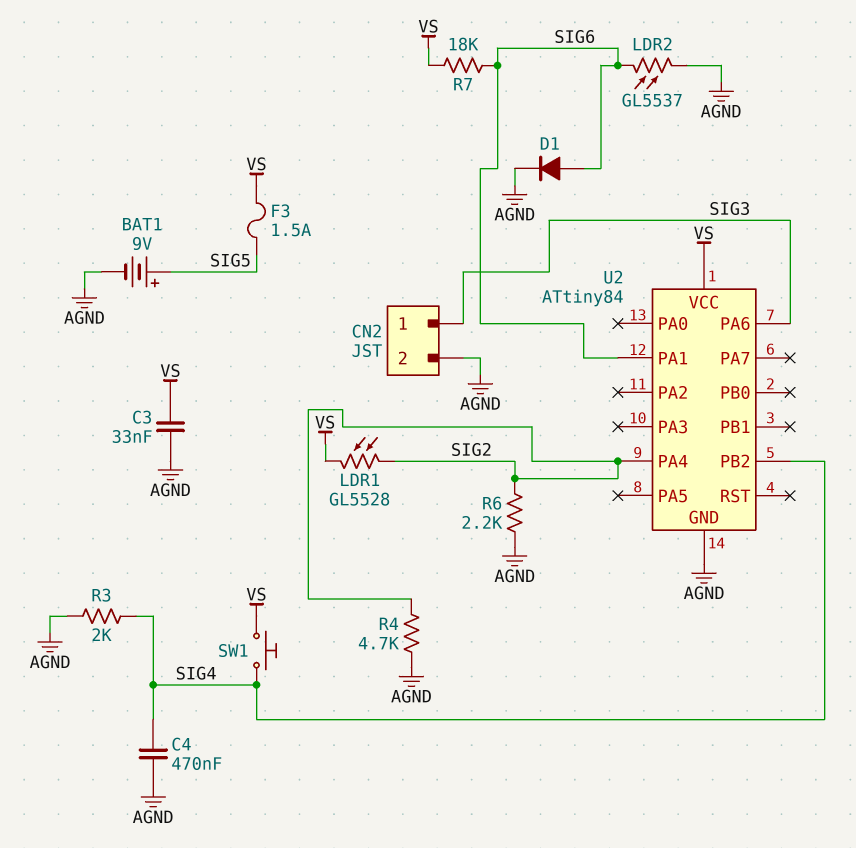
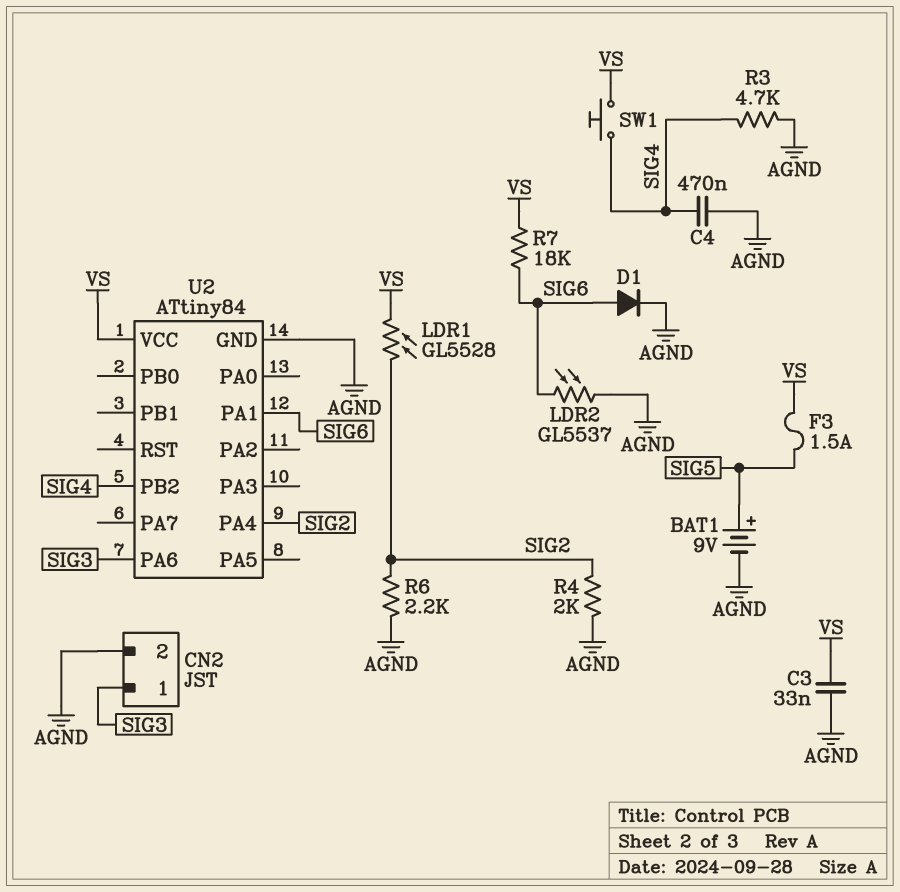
R3: 2k (AGND, SIG4) -> 4.7k (AGND, SIG4)
R4: 4.7k (AGND, SIG2) -> 2k (AGND, SIG2)

